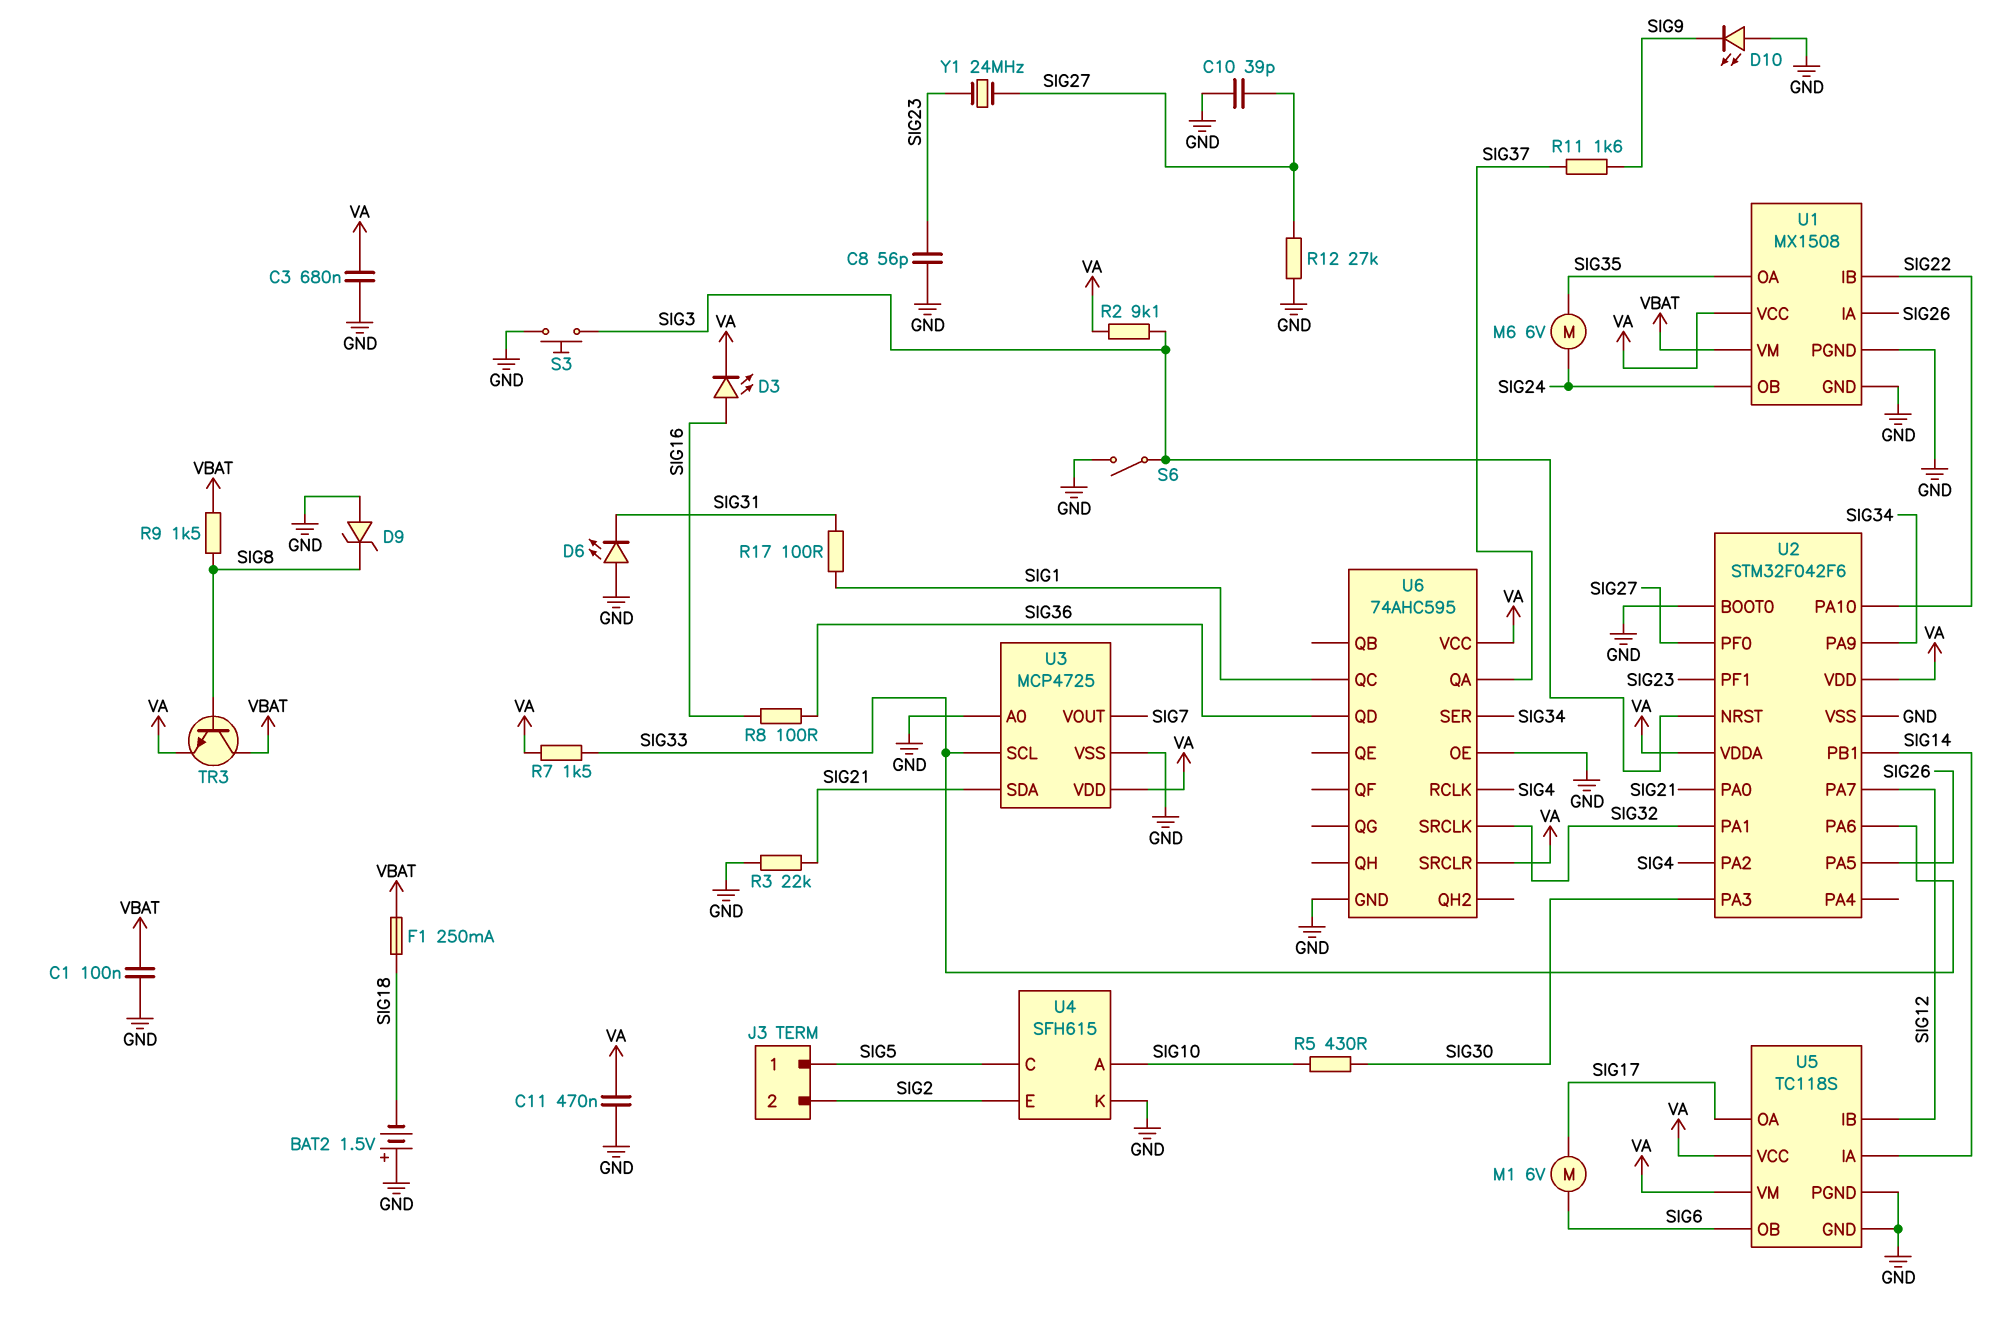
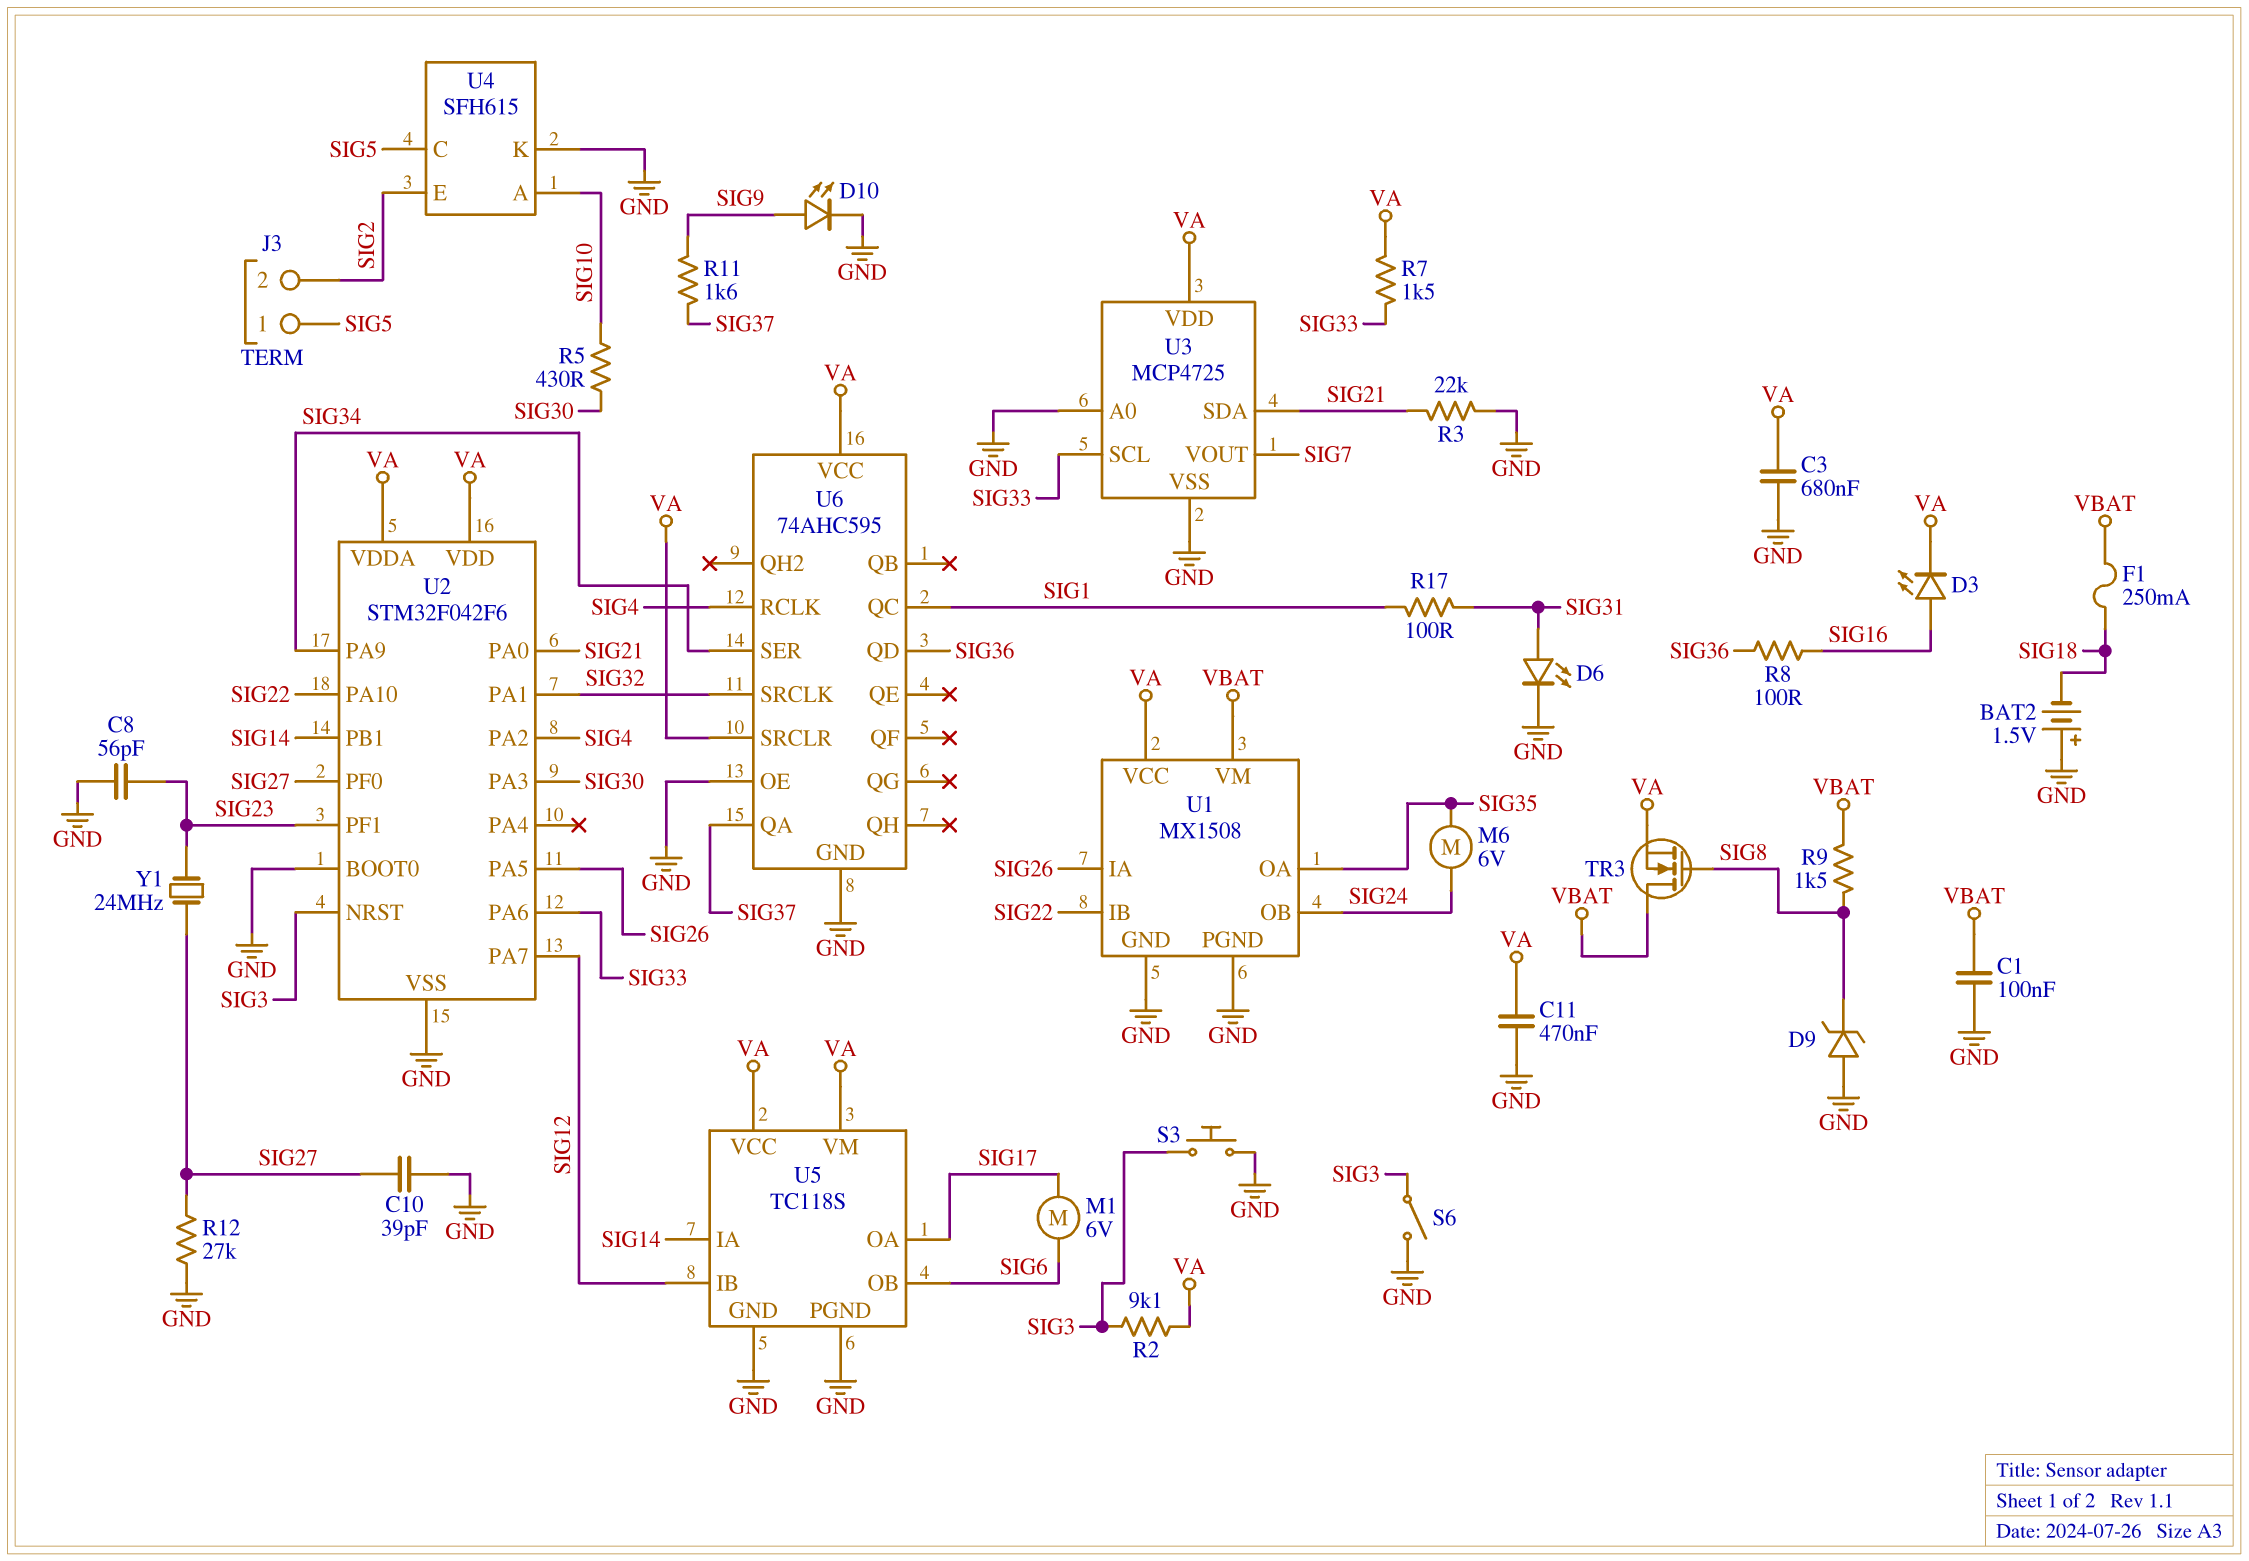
D6: LED (A GND, K SIG31) -> LED (A SIG31, K GND)
D10: LED (A GND, K SIG9) -> LED (A SIG9, K GND)
TR3: NPN (B SIG8, C VBAT, E VA) -> NMOS (G SIG8, D VBAT, S VA)

